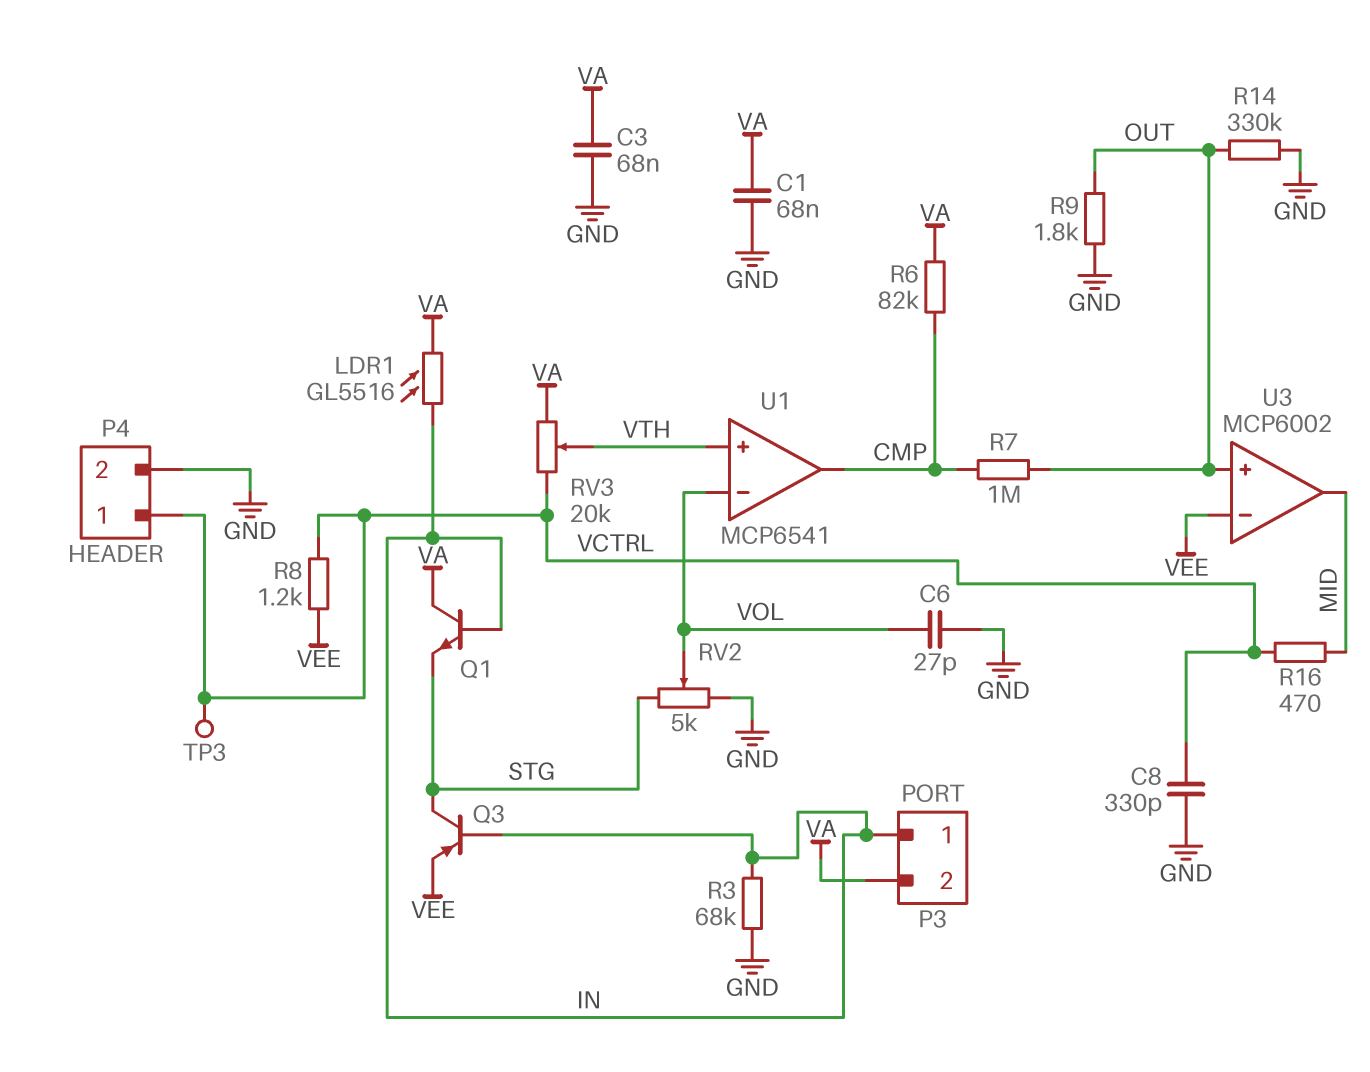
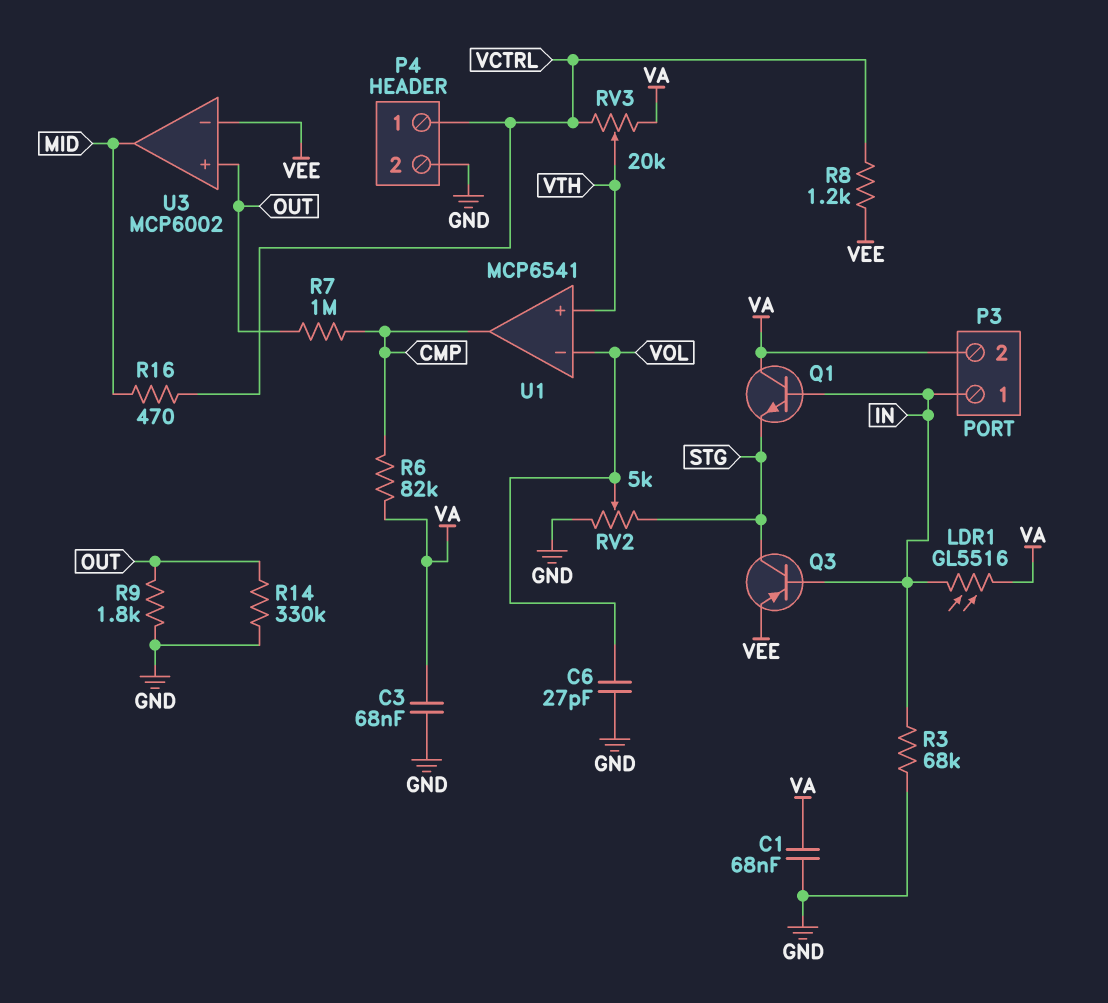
C8: 330pF (GND, VCTRL) -> none
TP3: test point (VCTRL) -> none

